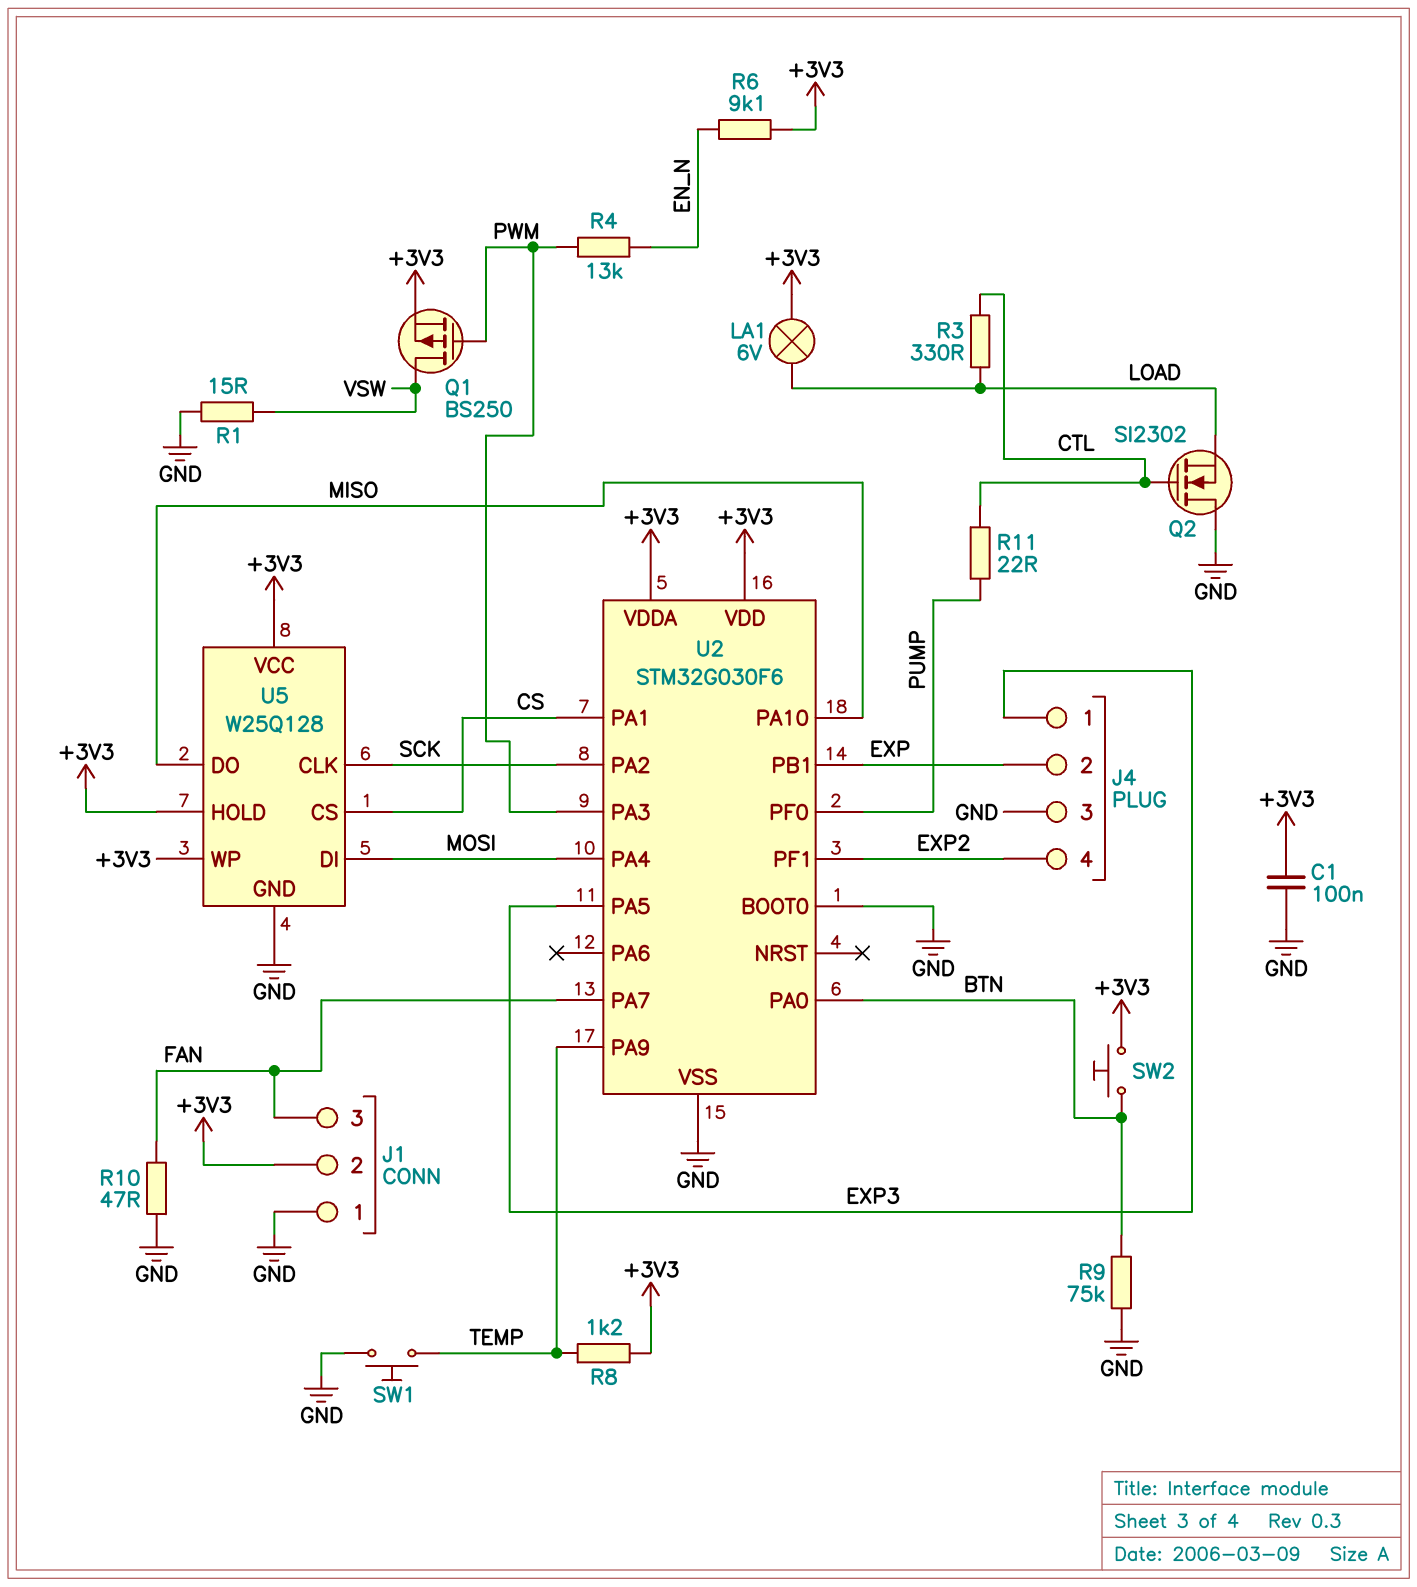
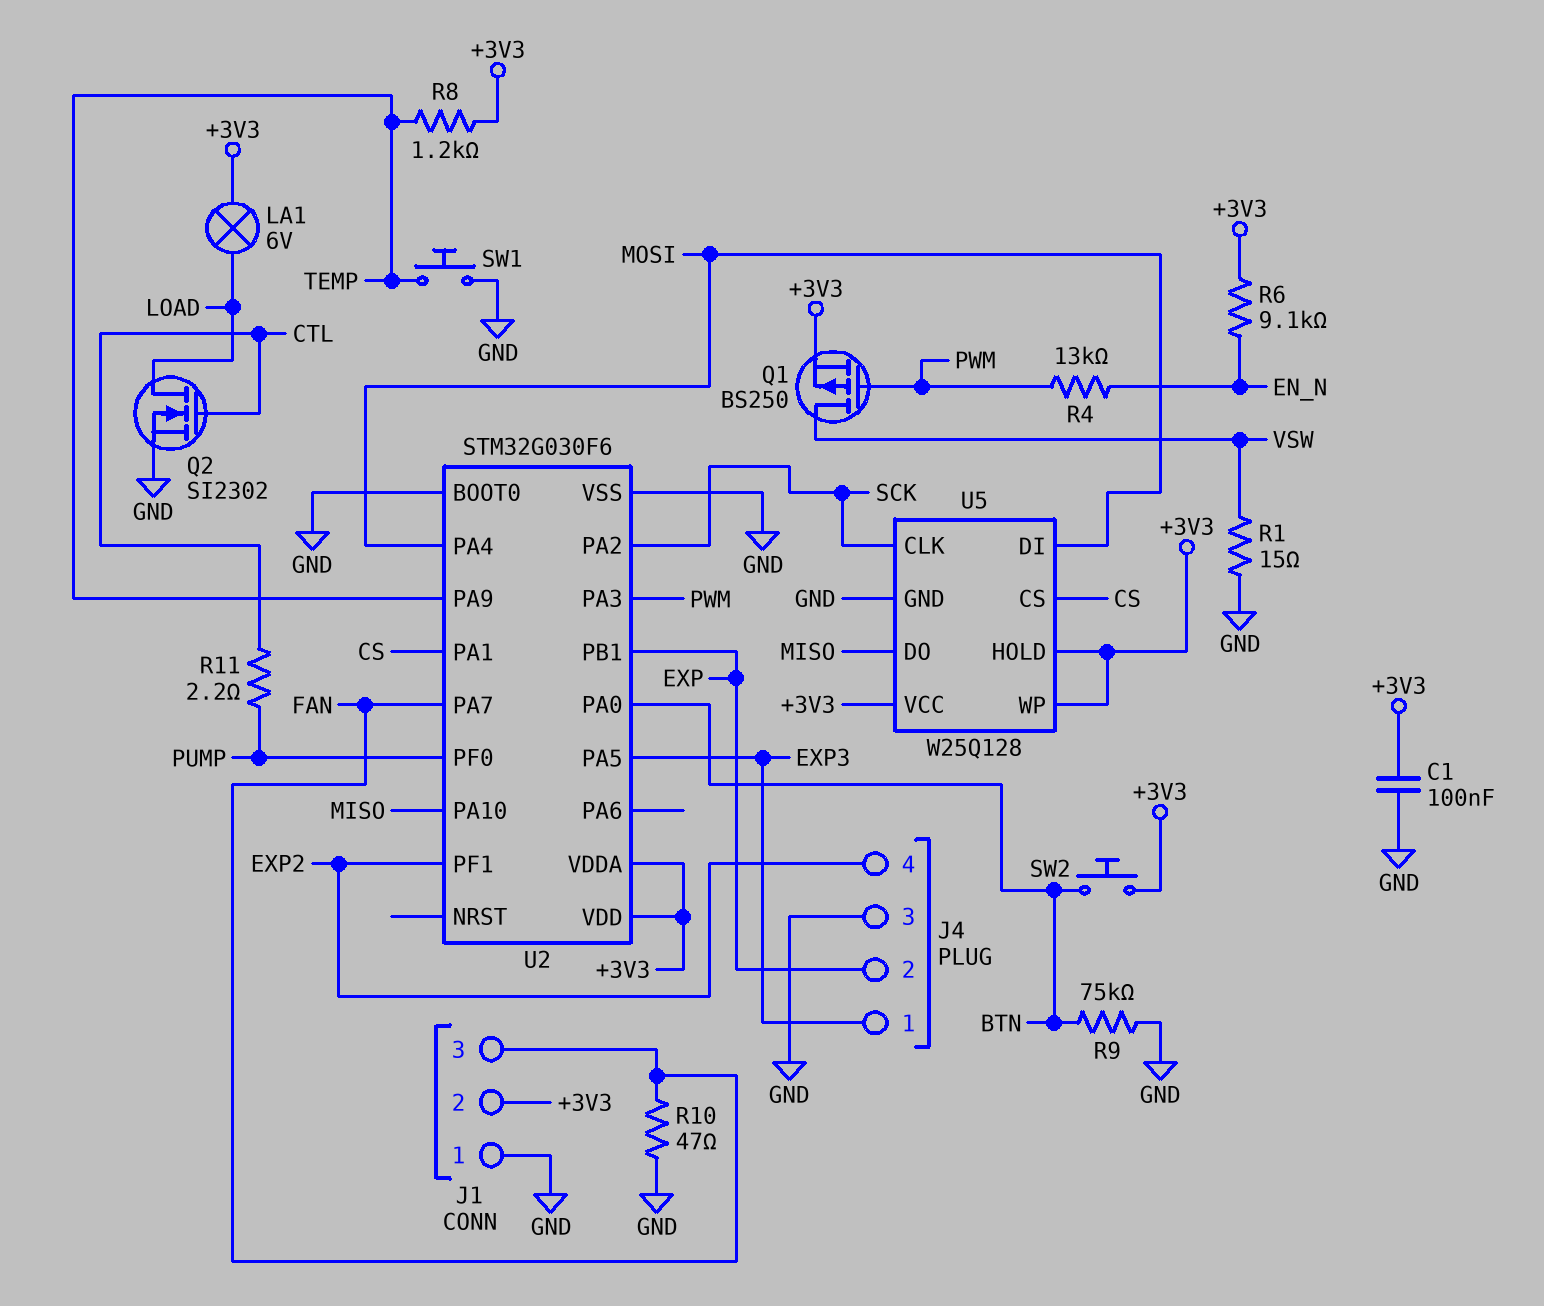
Q2: NMOS SI2302 (G CTL, D GND, S LOAD) -> NMOS SI2302 (G CTL, D LOAD, S GND)
R3: 330 (CTL, LOAD) -> none
R11: 22 (CTL, PUMP) -> 2.2 (CTL, PUMP)

